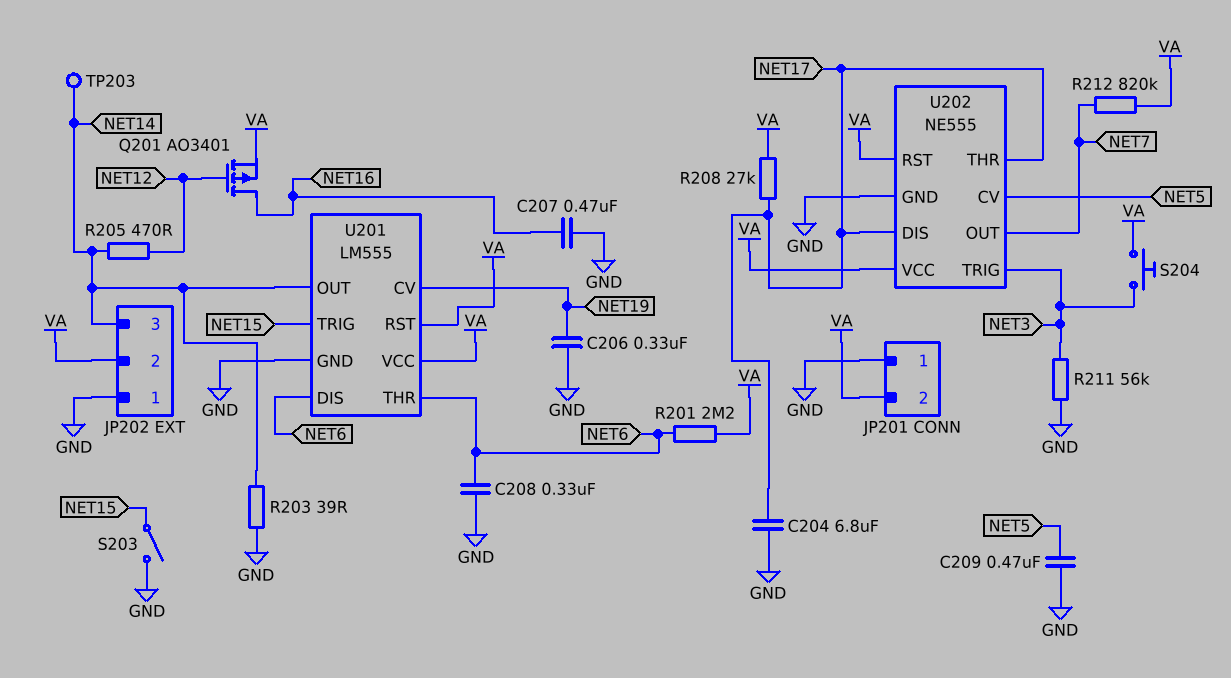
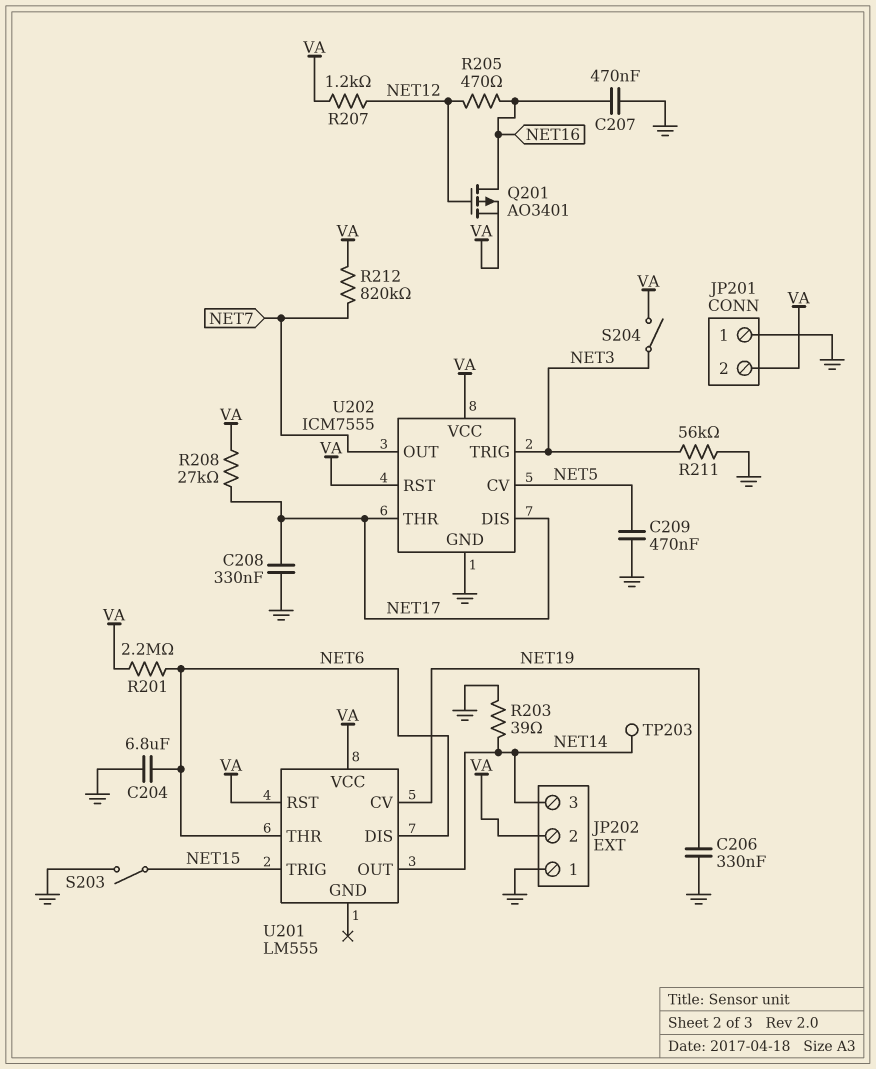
C204: 6.8uF (GND, NET17) -> 6.8uF (GND, NET6)
C208: 330nF (GND, NET6) -> 330nF (GND, NET17)
R205: 470 (NET12, NET14) -> 470 (NET12, NET16)
R207: none -> 1.2k (NET12, VA)
S204: button (NET3, VA) -> switch (NET3, VA)
U201 pin GND: GND -> none
U202: NE555 -> ICM7555

